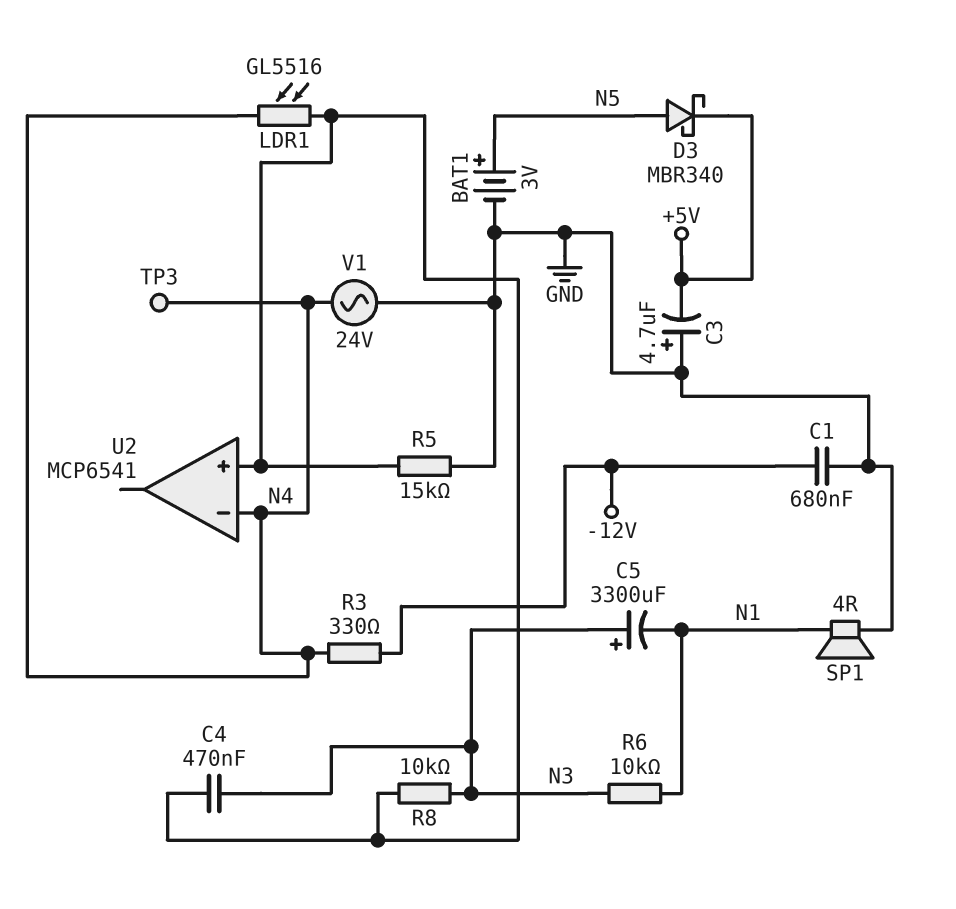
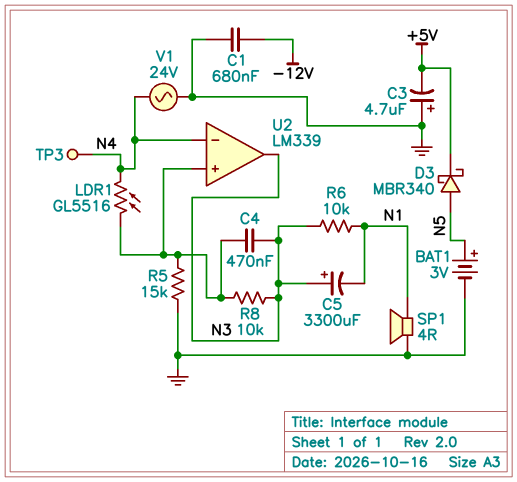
R3: 330 (-12V, N4) -> none
U2: MCP6541 -> LM339
U2 pin out: none -> N3

